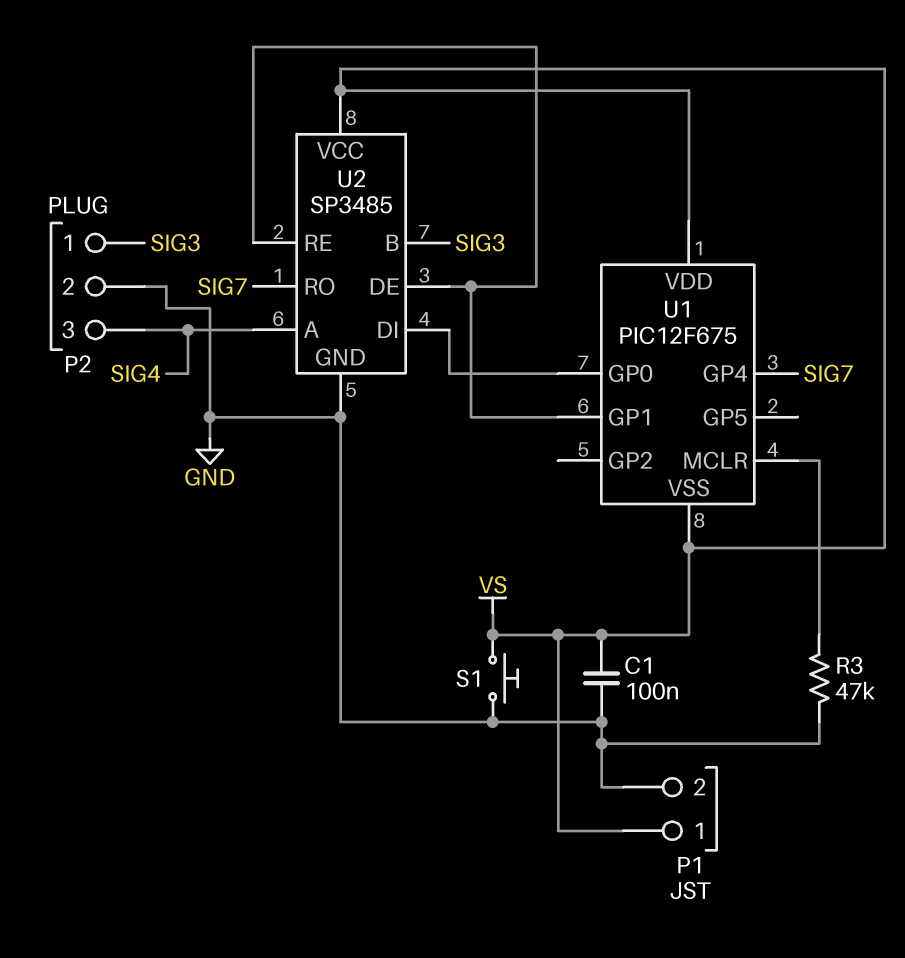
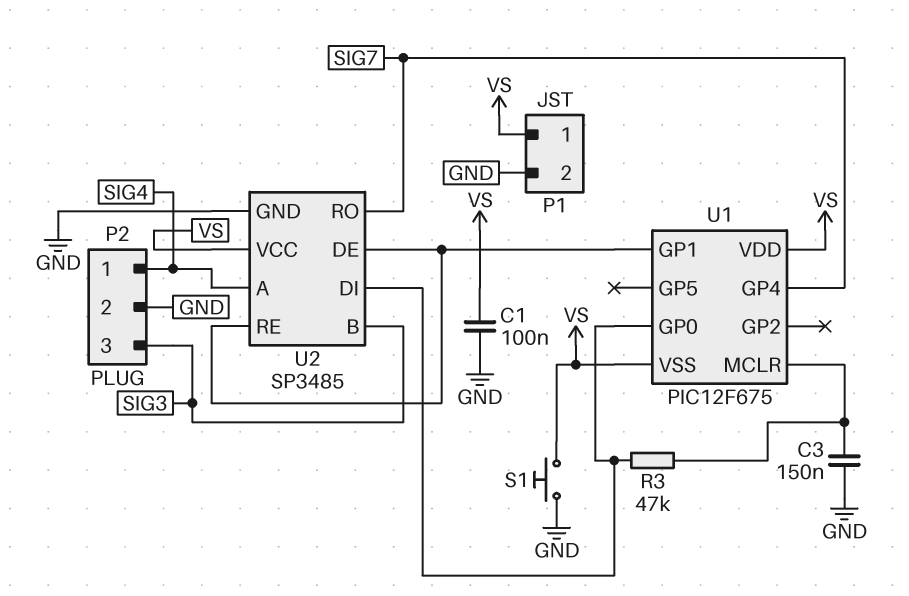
C3: none -> 150nF (GND, U1/MCLR)
P2 pin 1: SIG3 -> SIG4
P2 pin 3: SIG4 -> SIG3
R3: 47k (GND, U1/MCLR) -> 47k (U1/GP0, U1/MCLR)

